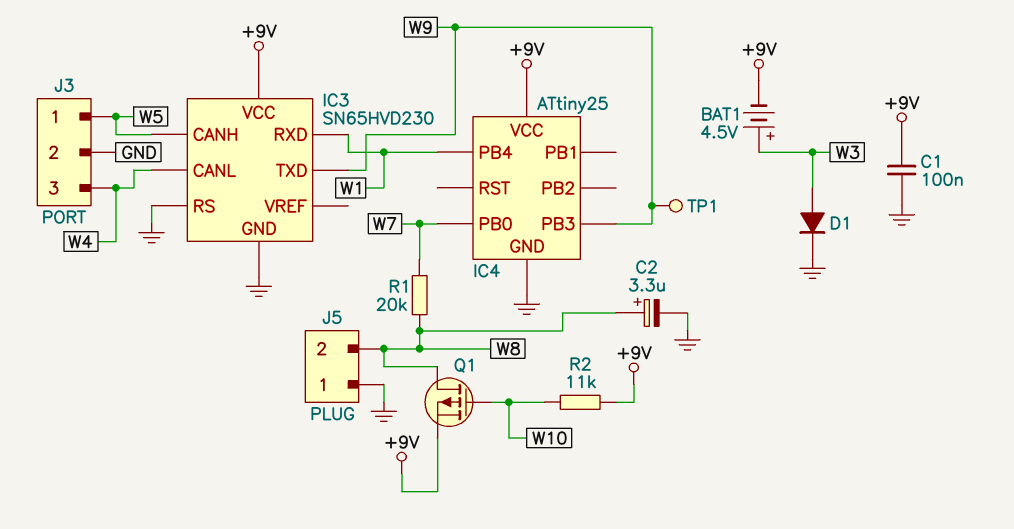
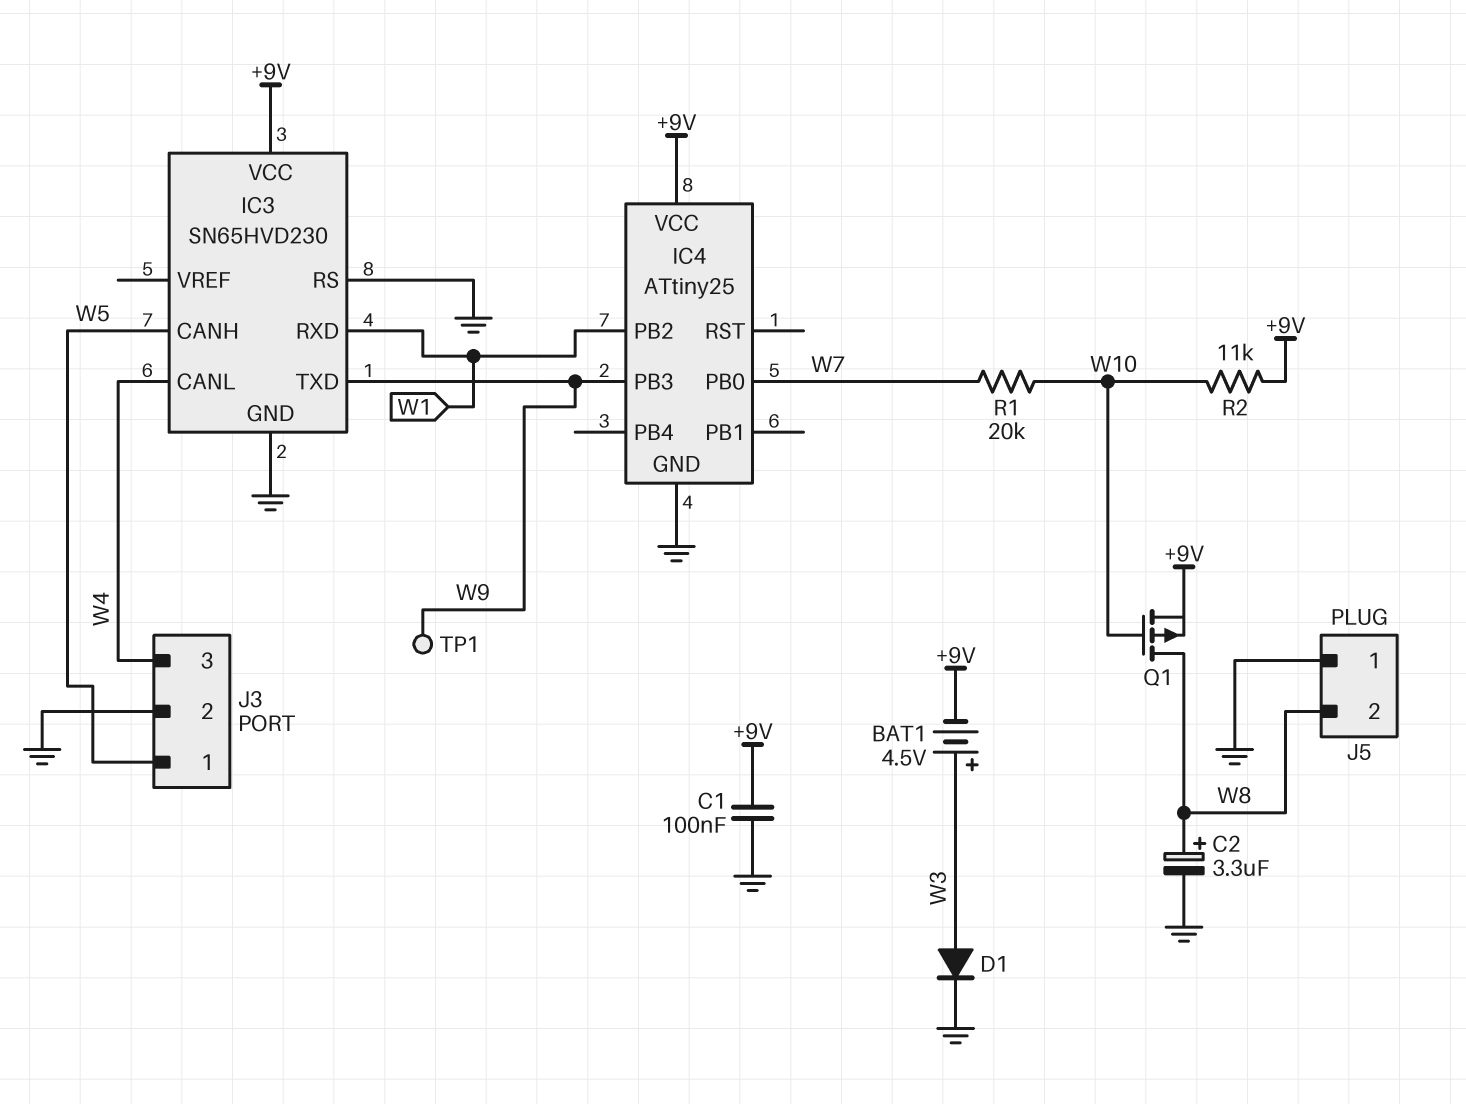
IC4 pin PB2: none -> W1
IC4 pin PB4: W1 -> none
R1: 20k (W7, W8) -> 20k (W7, W10)

